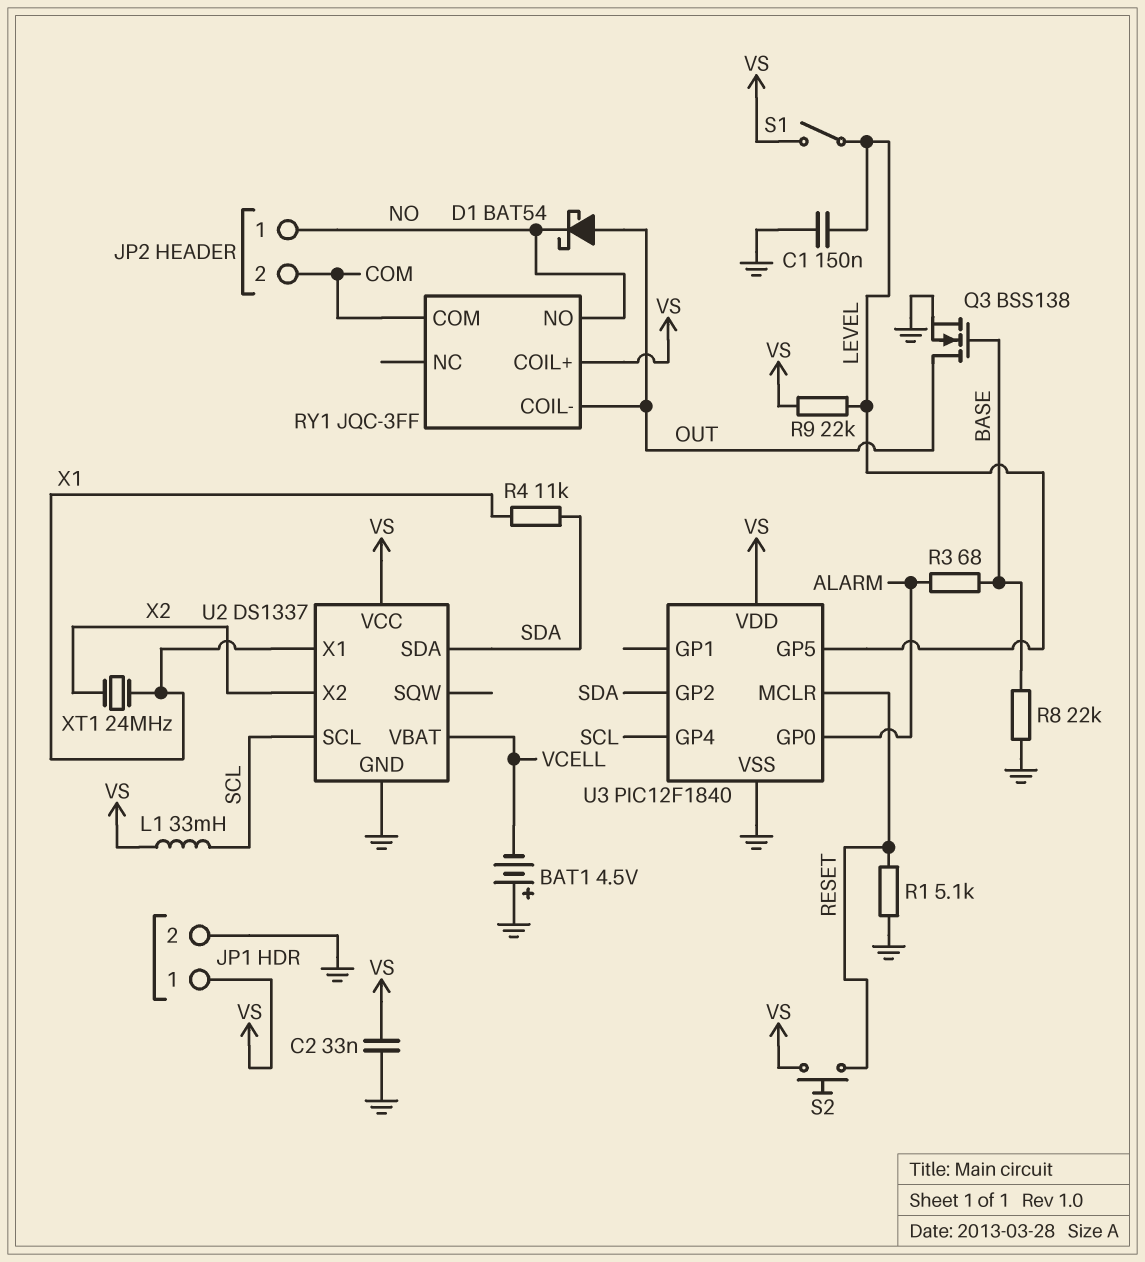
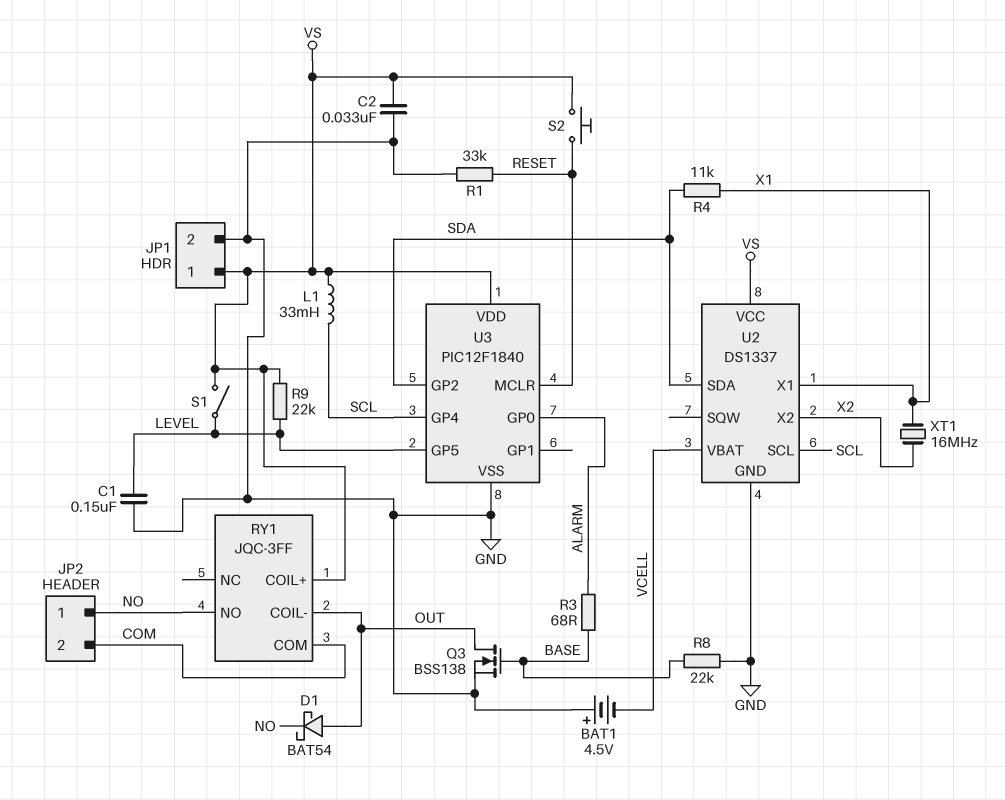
R1: 5.1k (GND, RESET) -> 33k (GND, RESET)
XT1: 24MHz (X1, X2) -> 16MHz (X1, X2)

